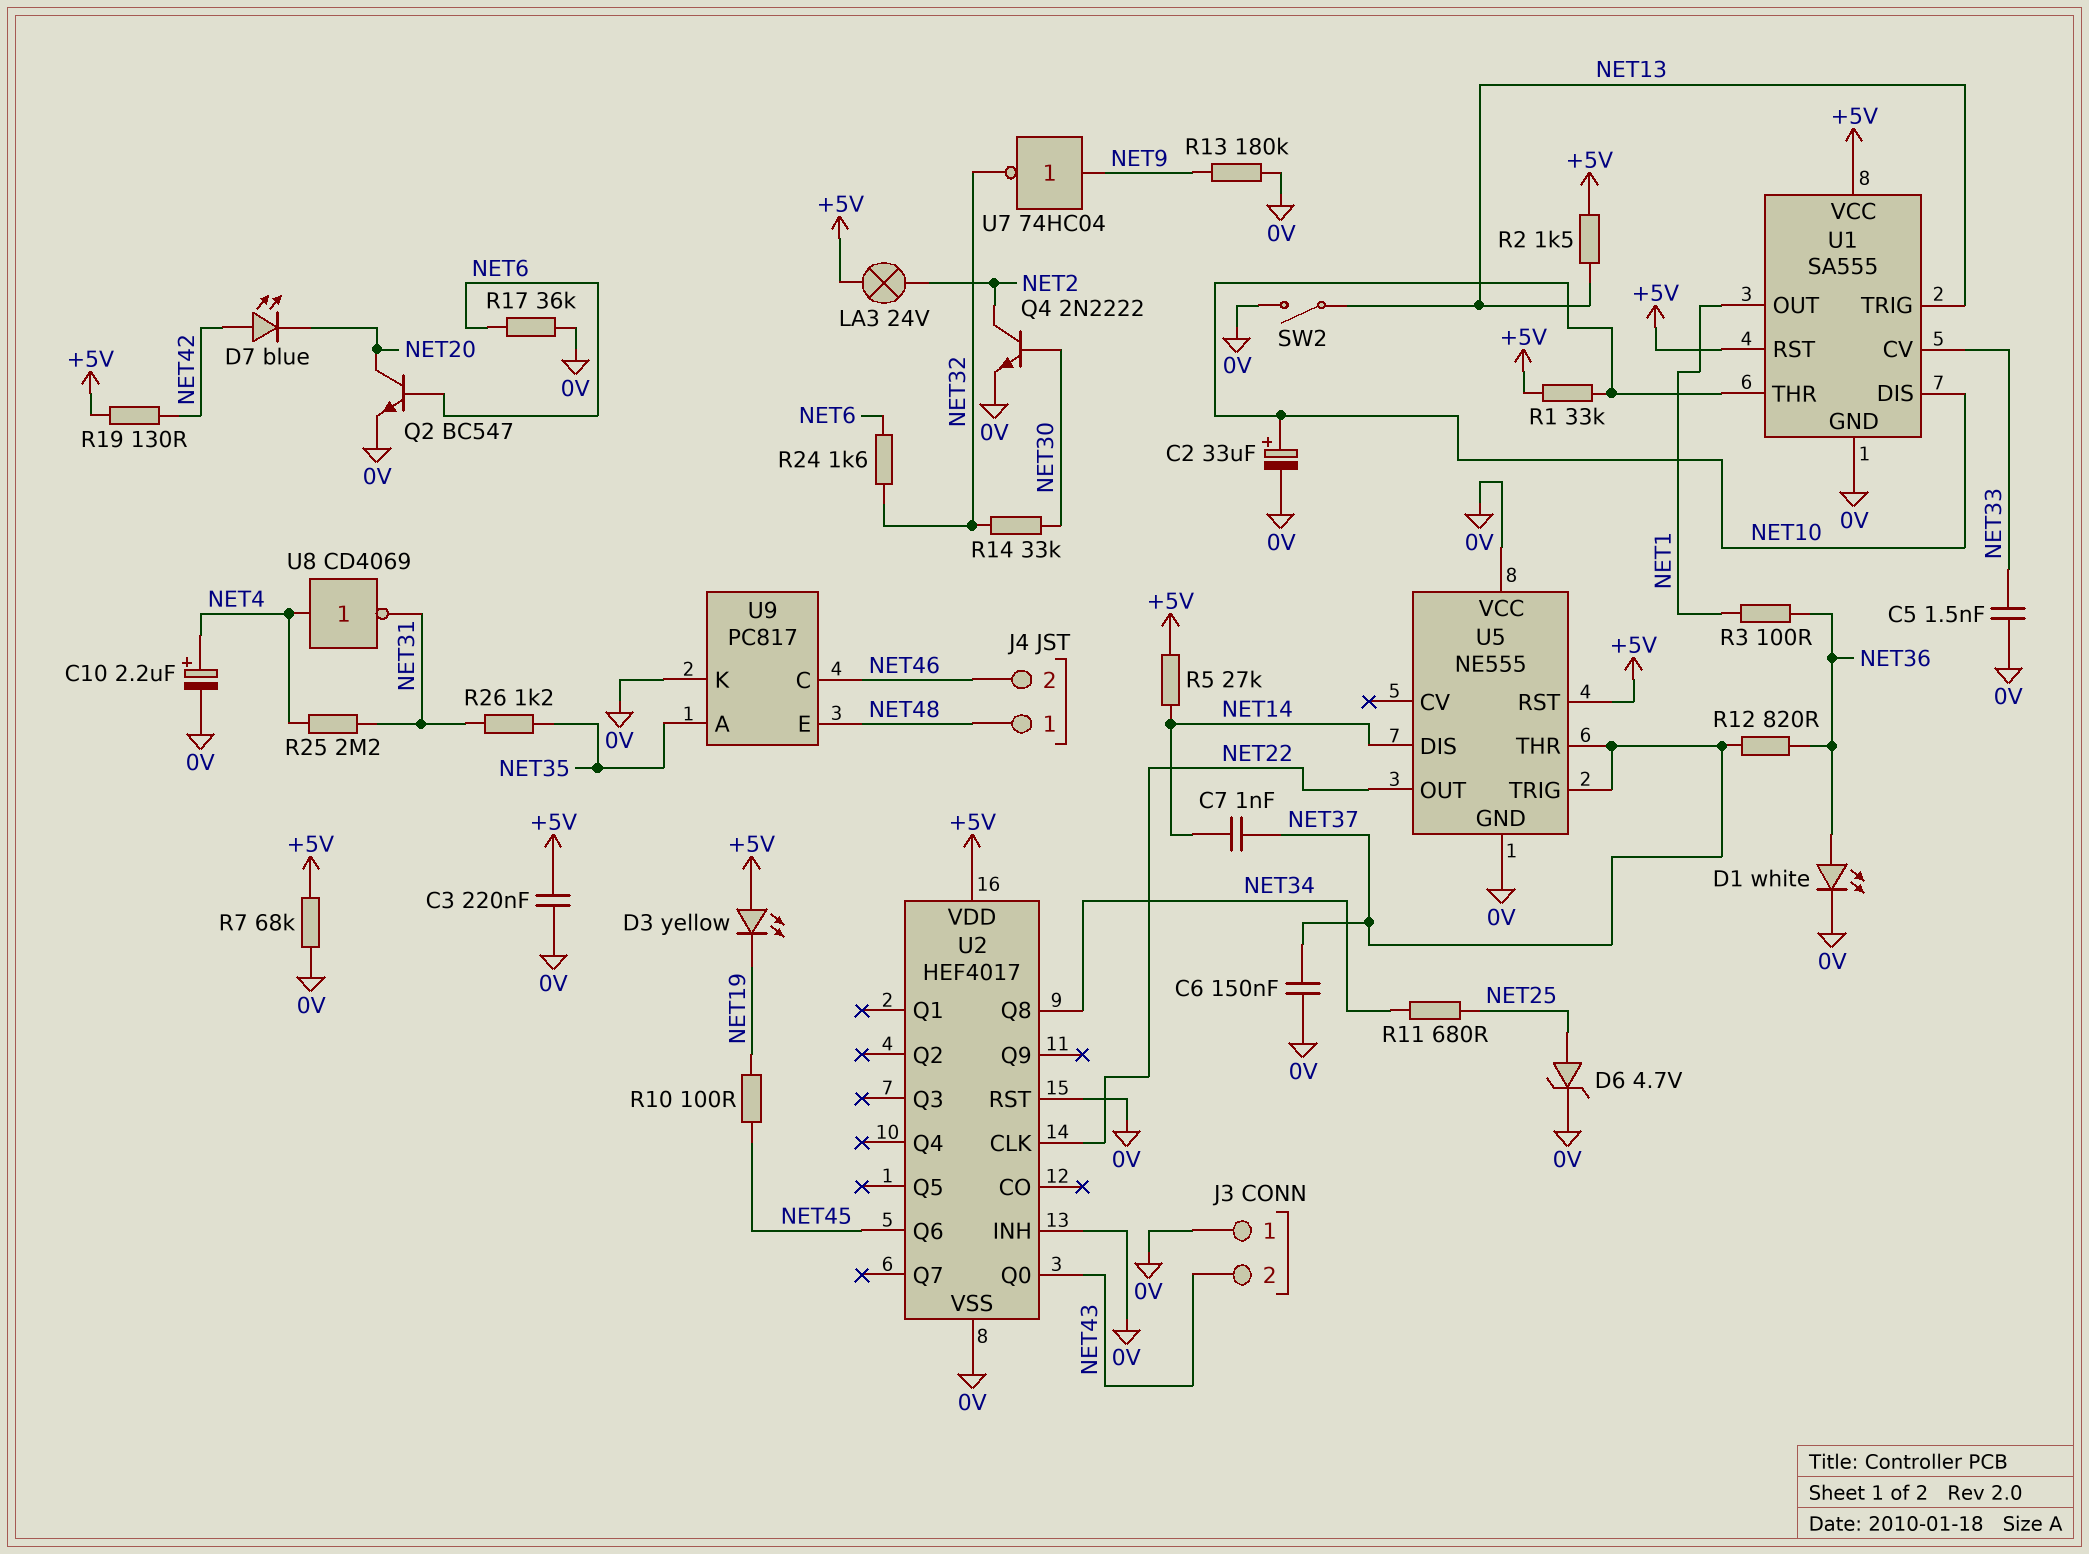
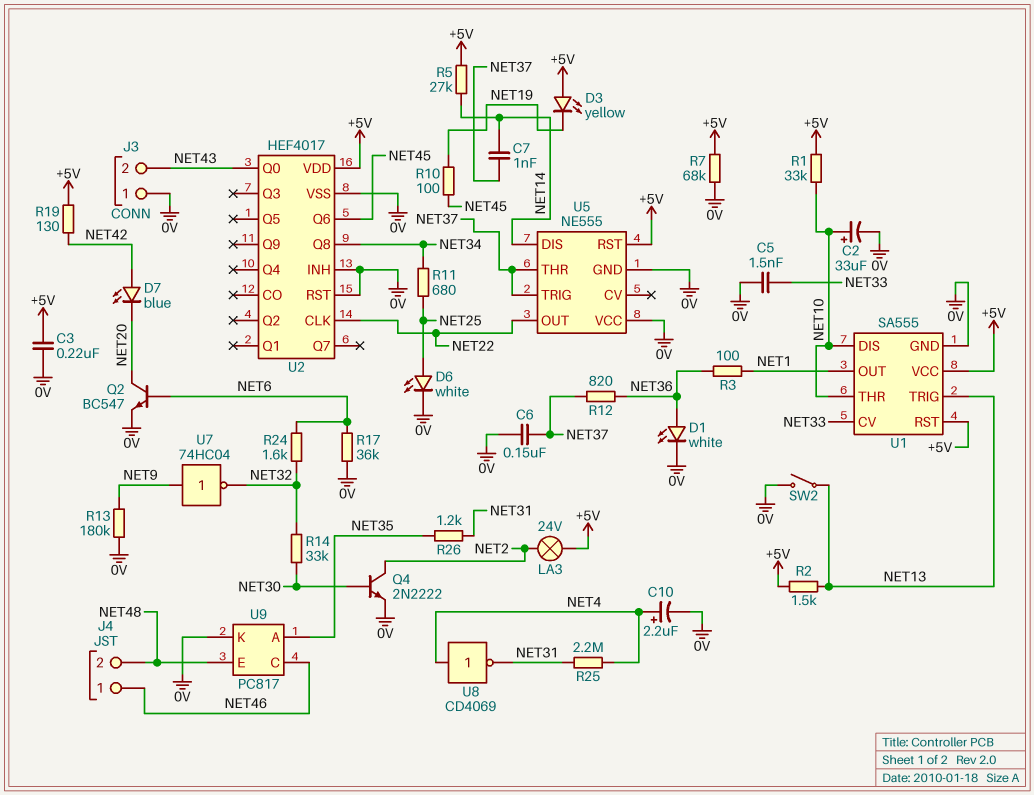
D6: zener 4.7V (A NET25, K 0V) -> LED white (A NET25, K 0V)
J4 pin 1: NET48 -> NET46
J4 pin 2: NET46 -> NET48

